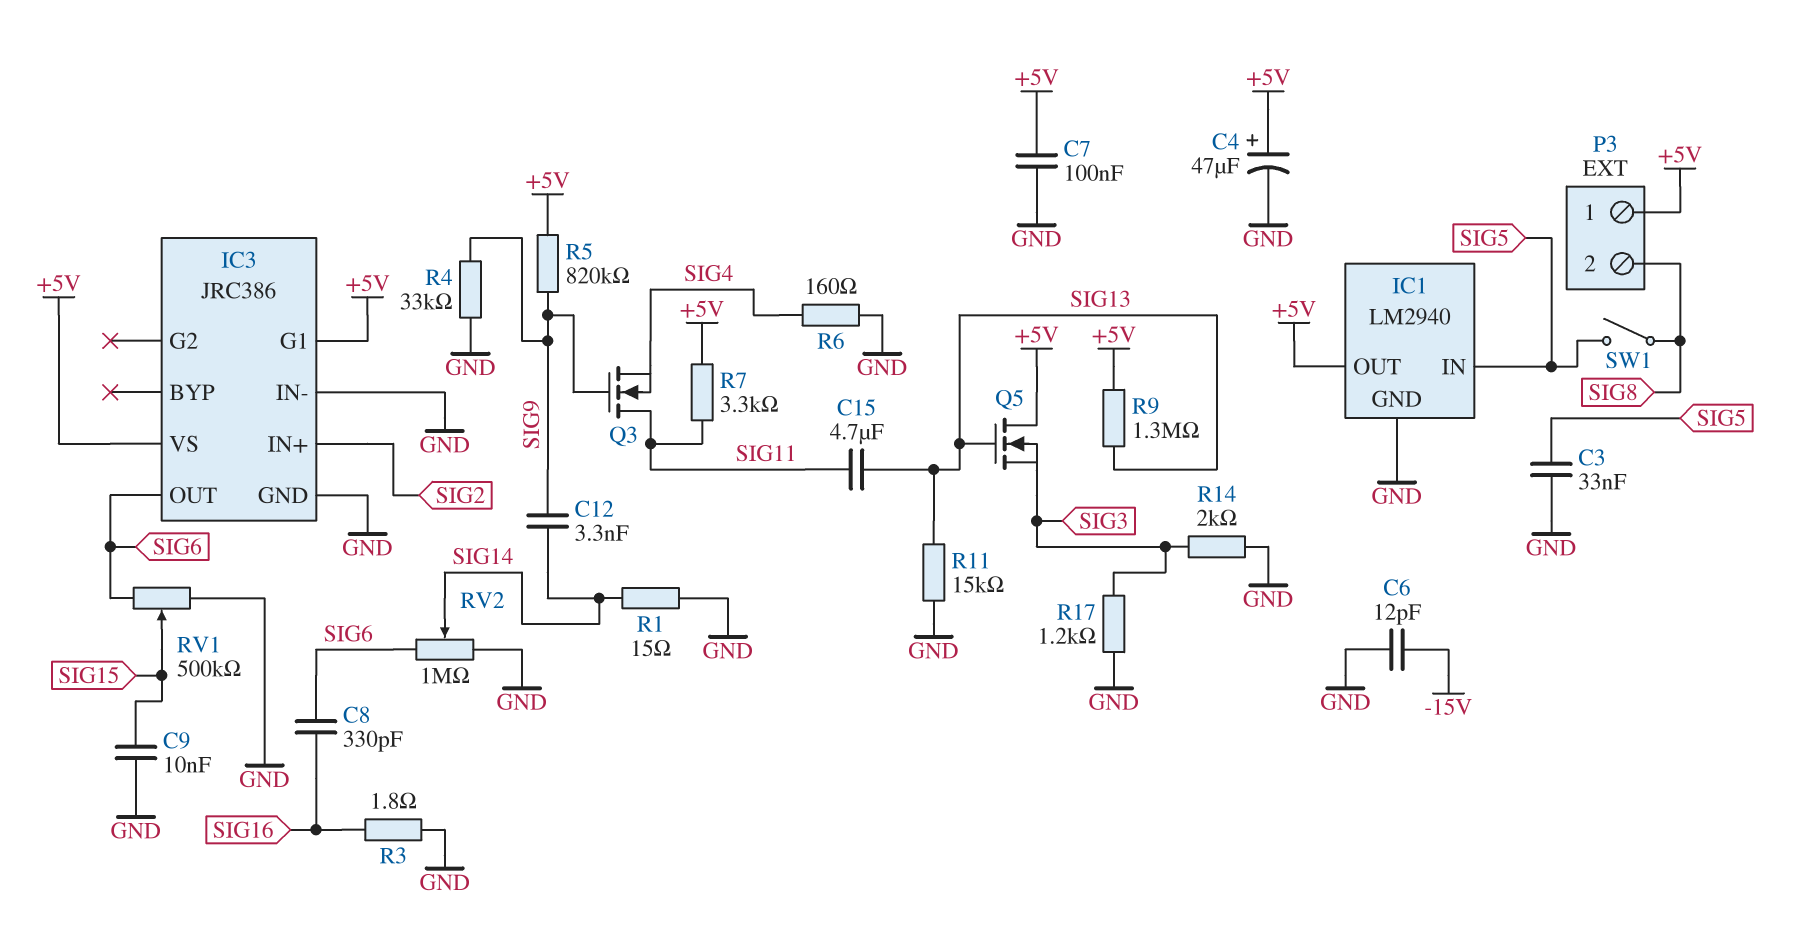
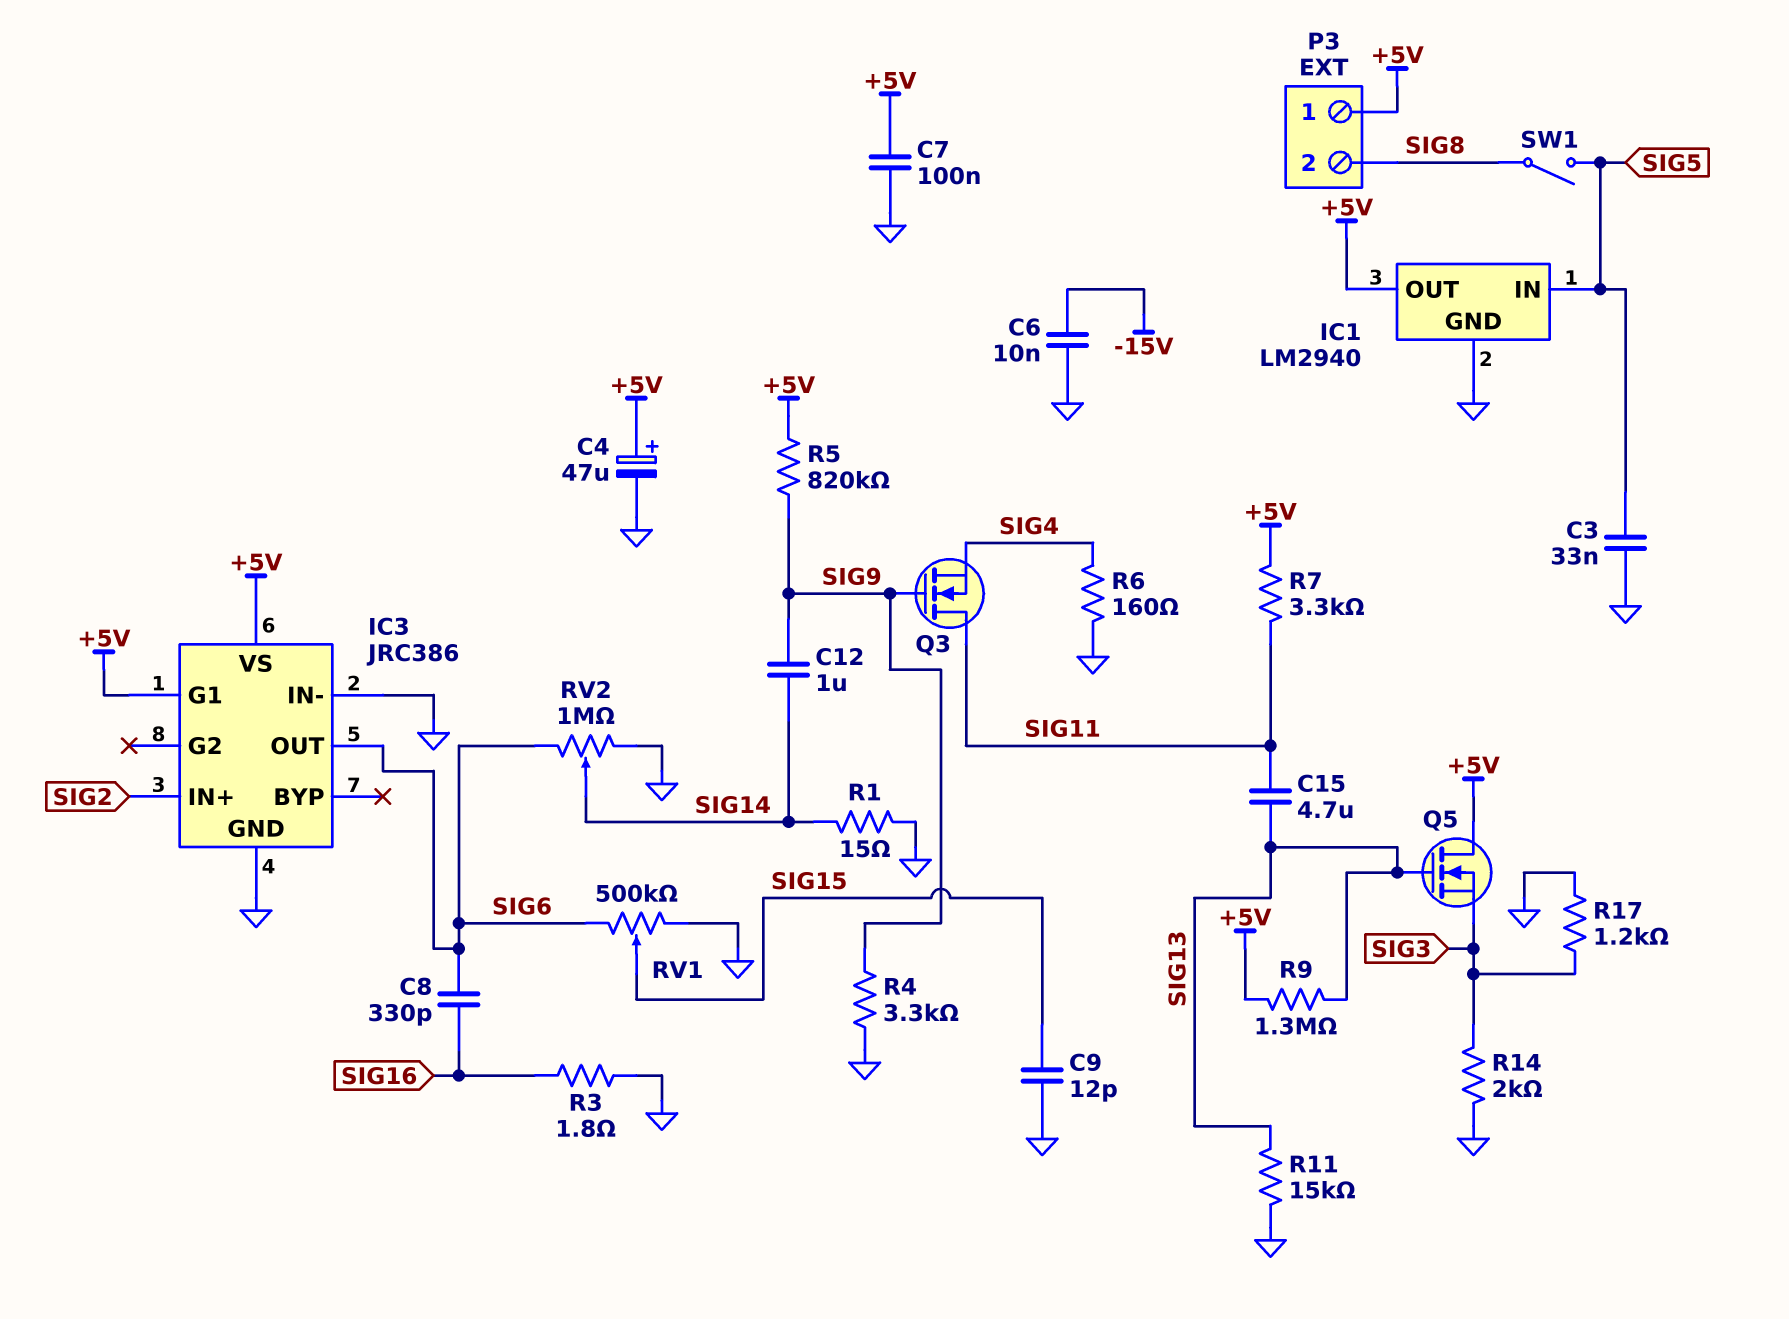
C6: 12pF (-15V, GND) -> 10nF (-15V, GND)
C9: 10nF (GND, SIG15) -> 12pF (GND, SIG15)
C12: 3.3nF (SIG9, SIG14) -> 1uF (SIG9, SIG14)
R4: 33k (GND, SIG9) -> 3.3k (GND, SIG9)

